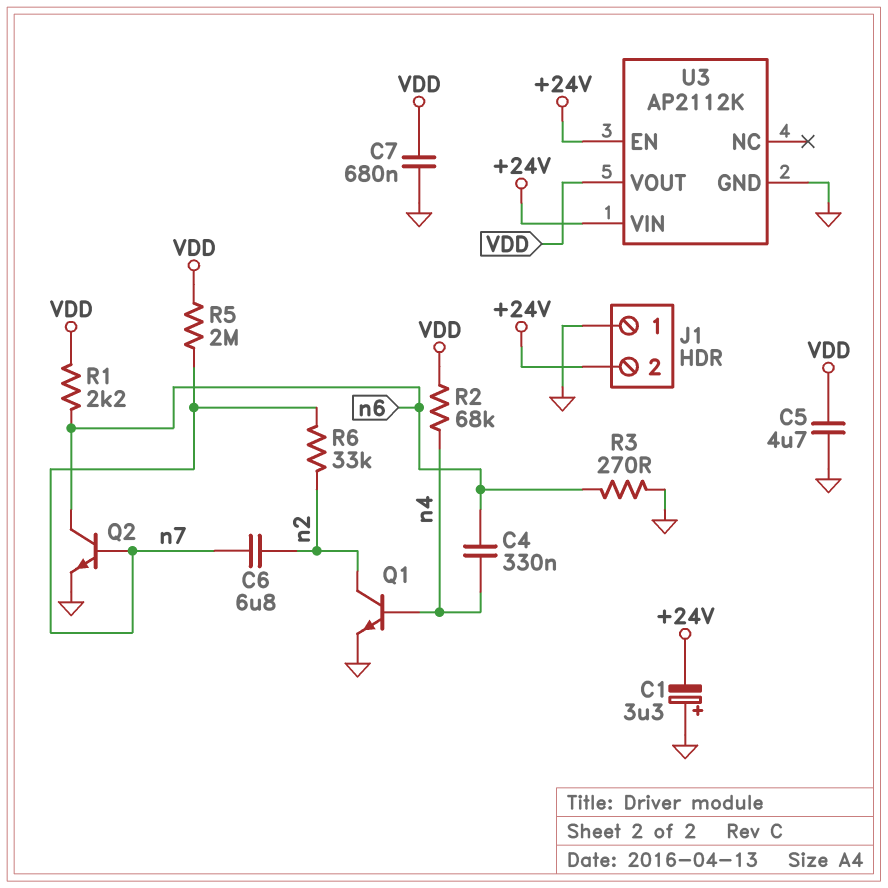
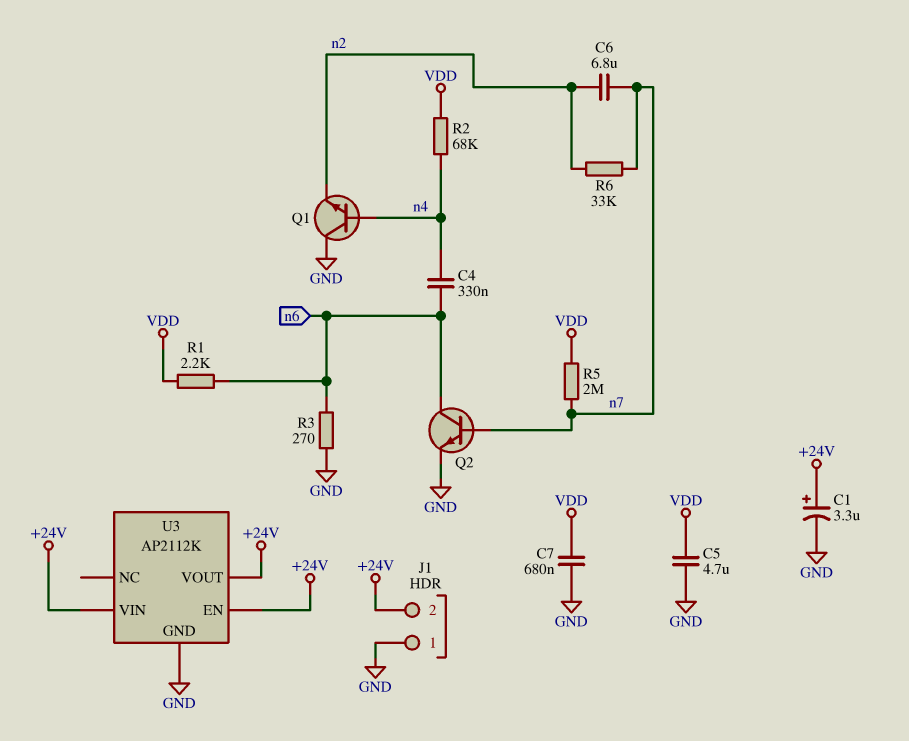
C1: 3.3uF (plus GND, minus +24V) -> 3.3uF (plus +24V, minus GND)
Q1: NPN (B n4, C n2, E GND) -> NPN (B n4, C GND, E n2)
U3 pin VOUT: VDD -> +24V

